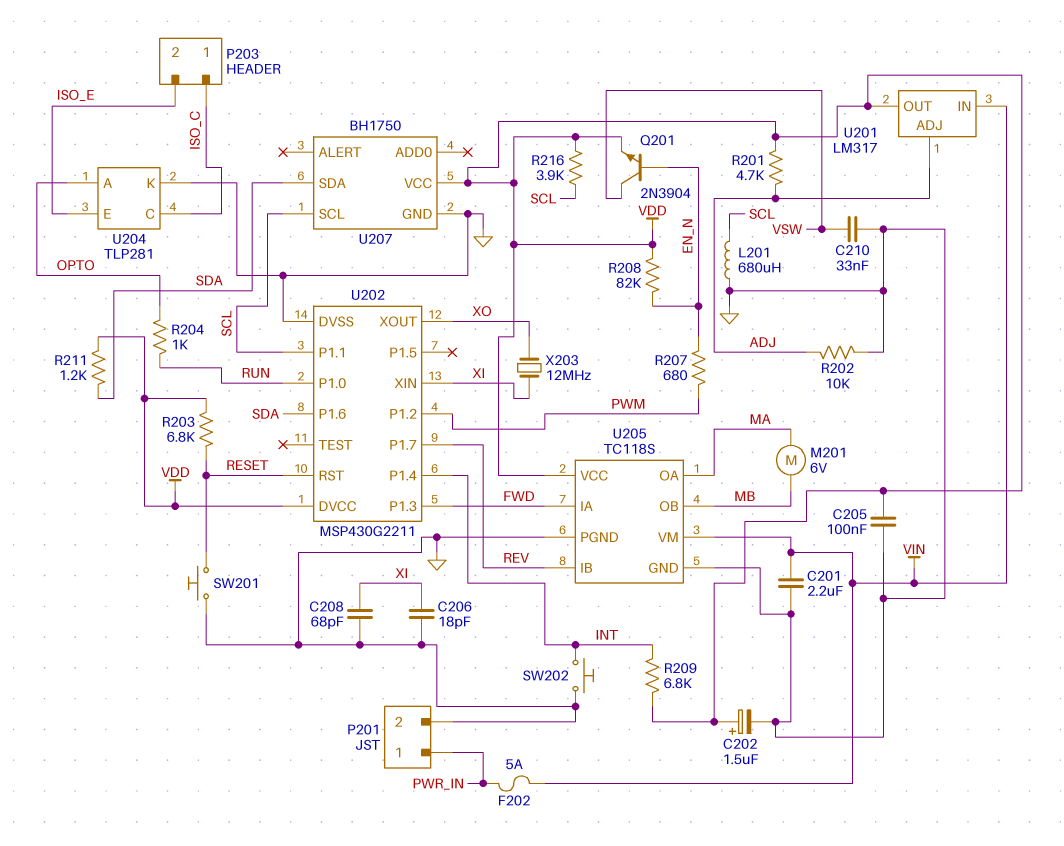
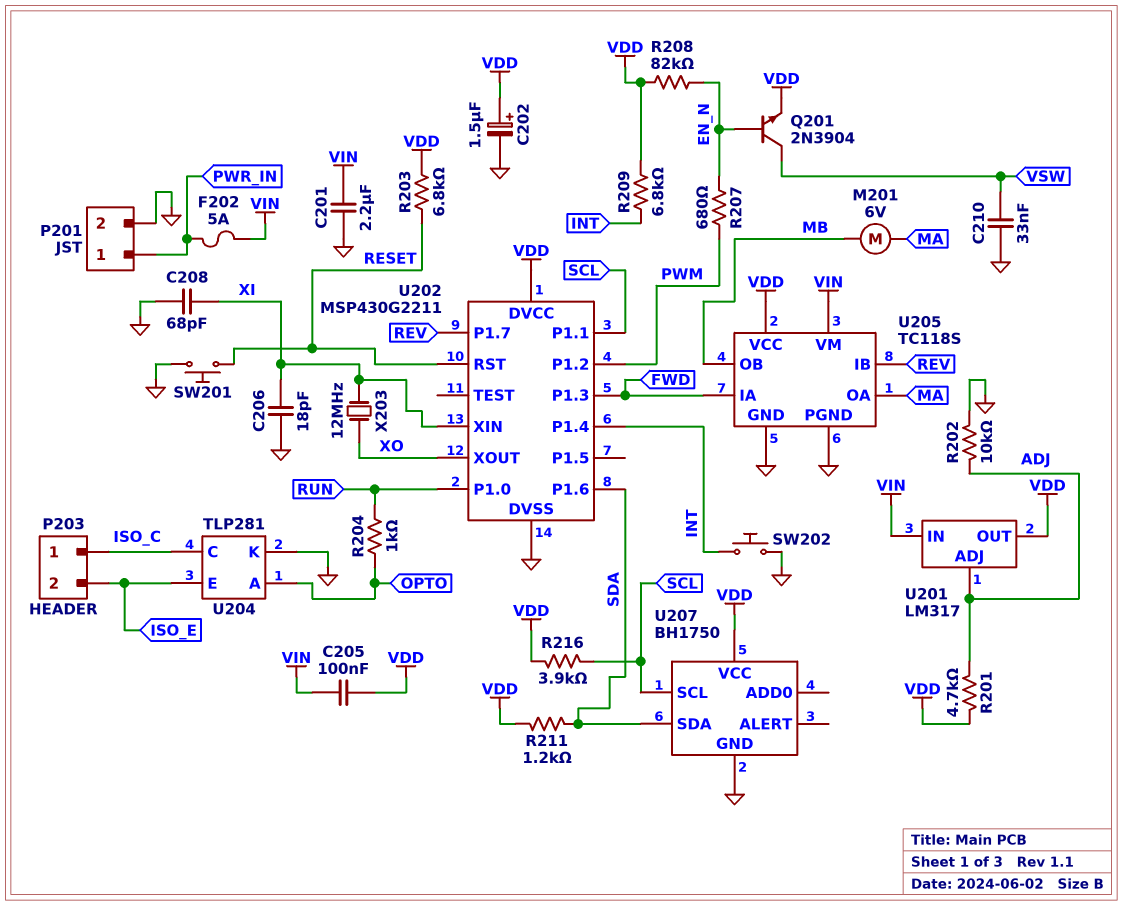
C205: 100nF (GND, VDD) -> 100nF (VDD, VIN)
L201: 680uH (GND, SCL) -> none

